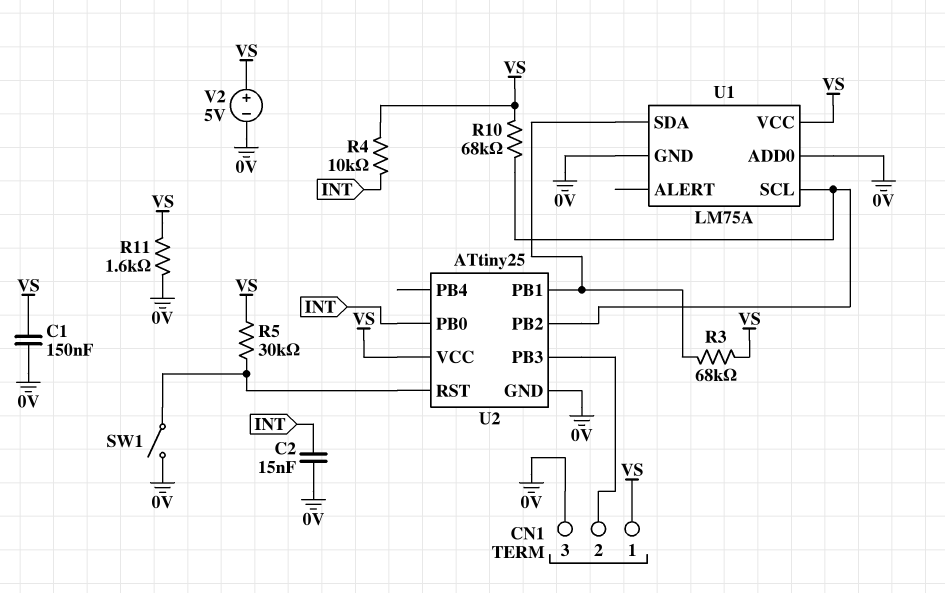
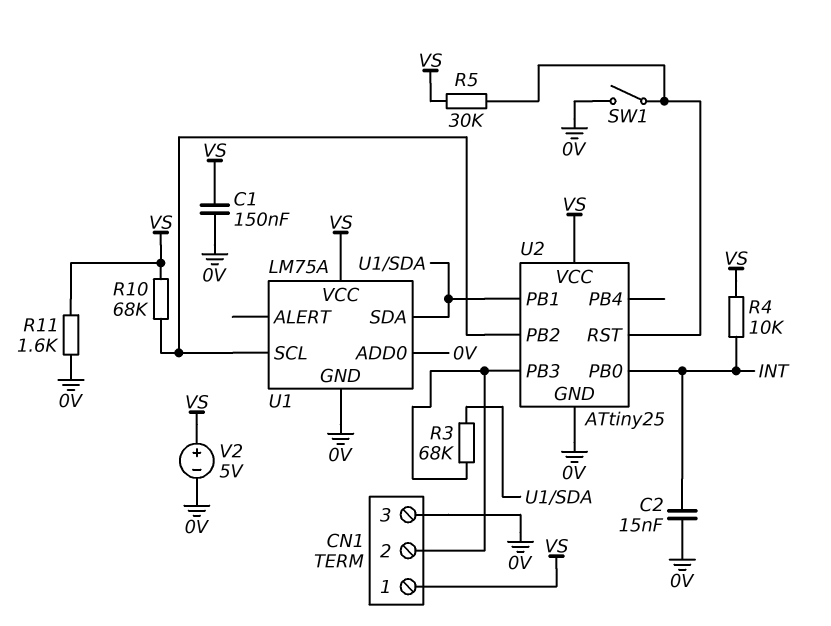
R3: 68k (U1/SDA, VS) -> 68k (CN1/2, U1/SDA)

